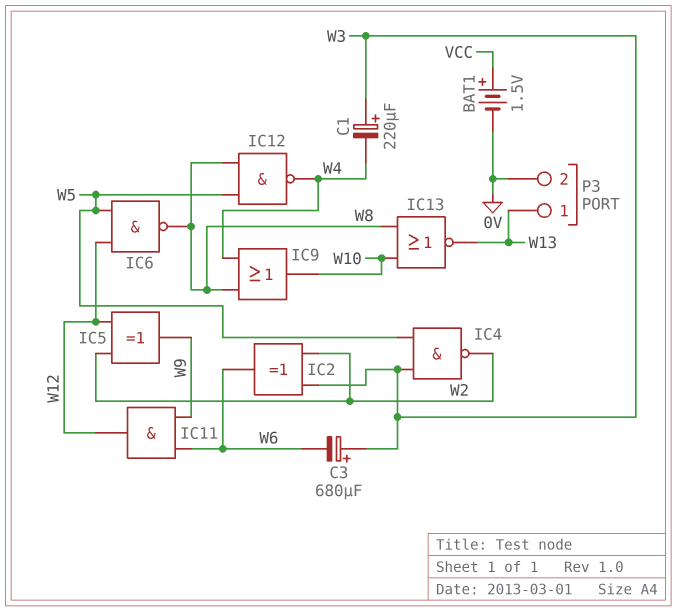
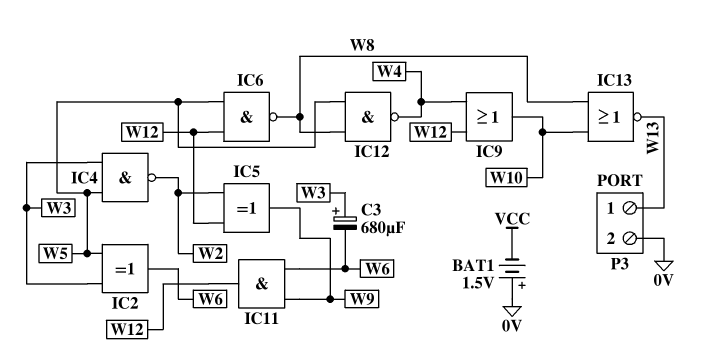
BAT1: 1.5V (plus VCC, minus 0V) -> 1.5V (plus 0V, minus VCC)
C1: 220uF (plus W3, minus W4) -> none
IC2: XOR (in W2, in W3, out W6) -> XOR (in W3, in W5, out W6)
IC9: OR (in W4, in W8, out W10) -> OR (in W4, in W12, out W10)

